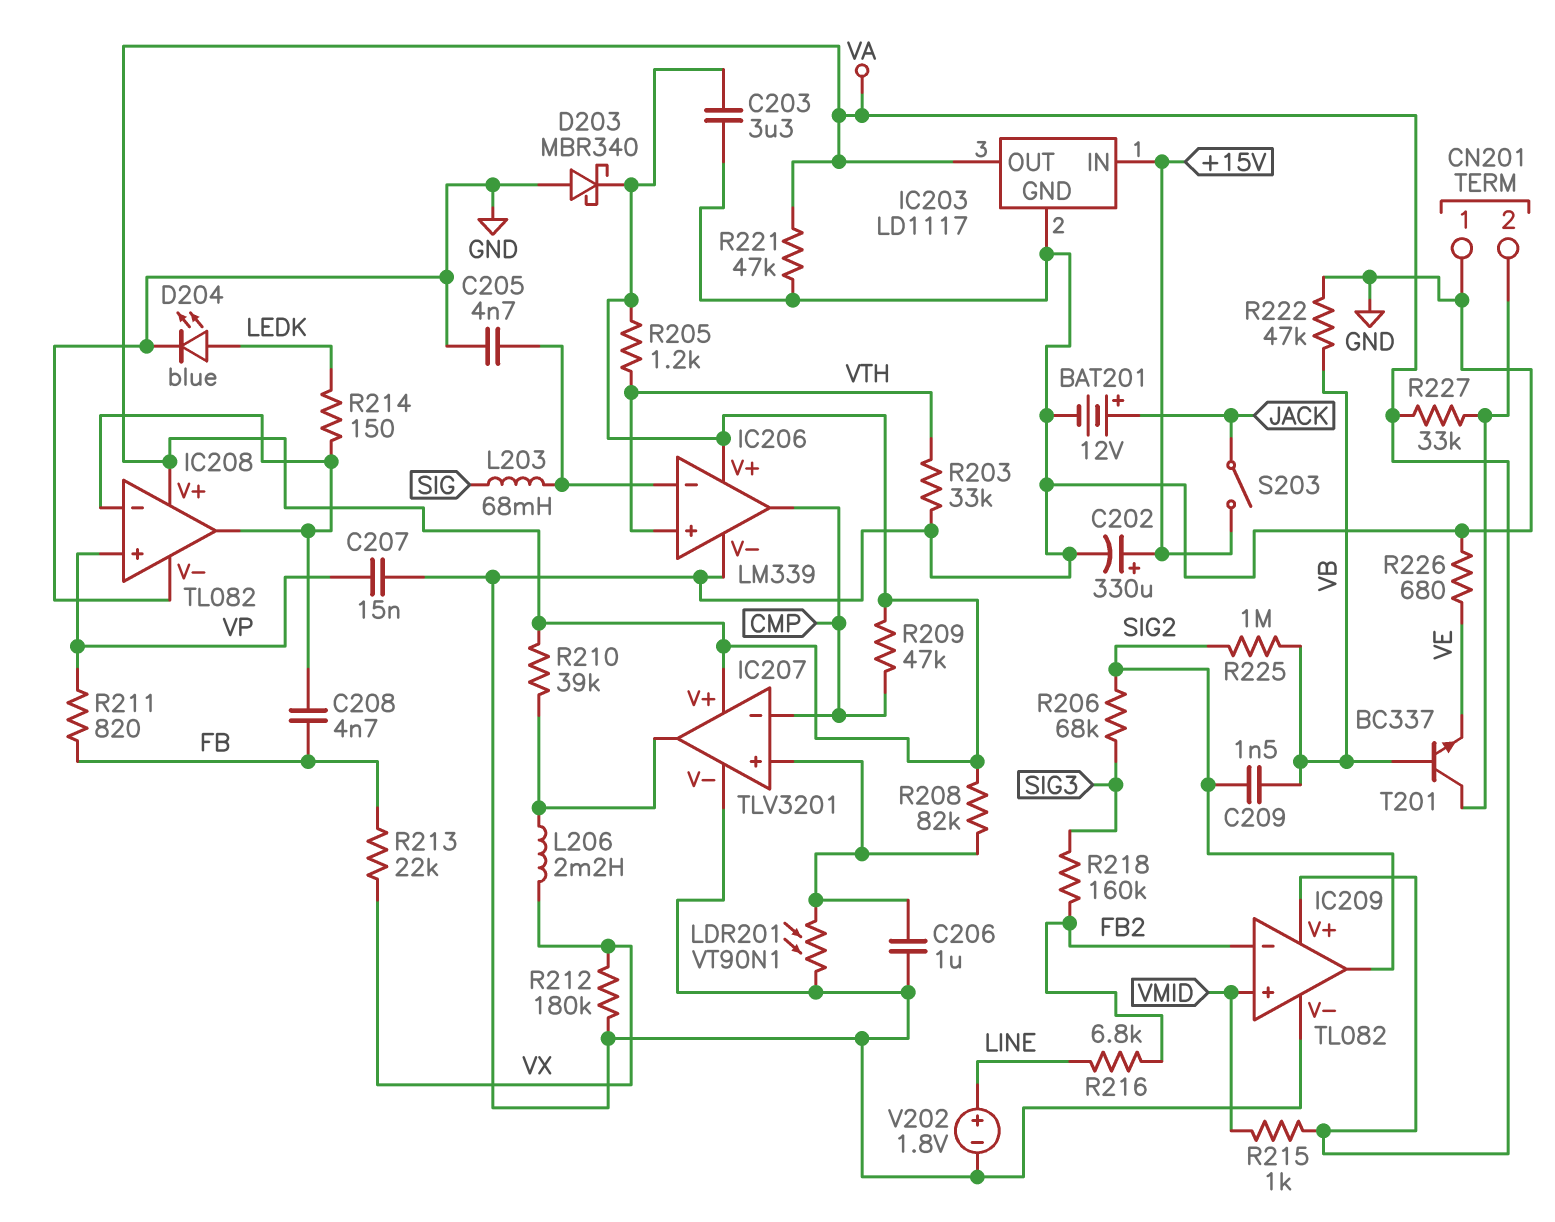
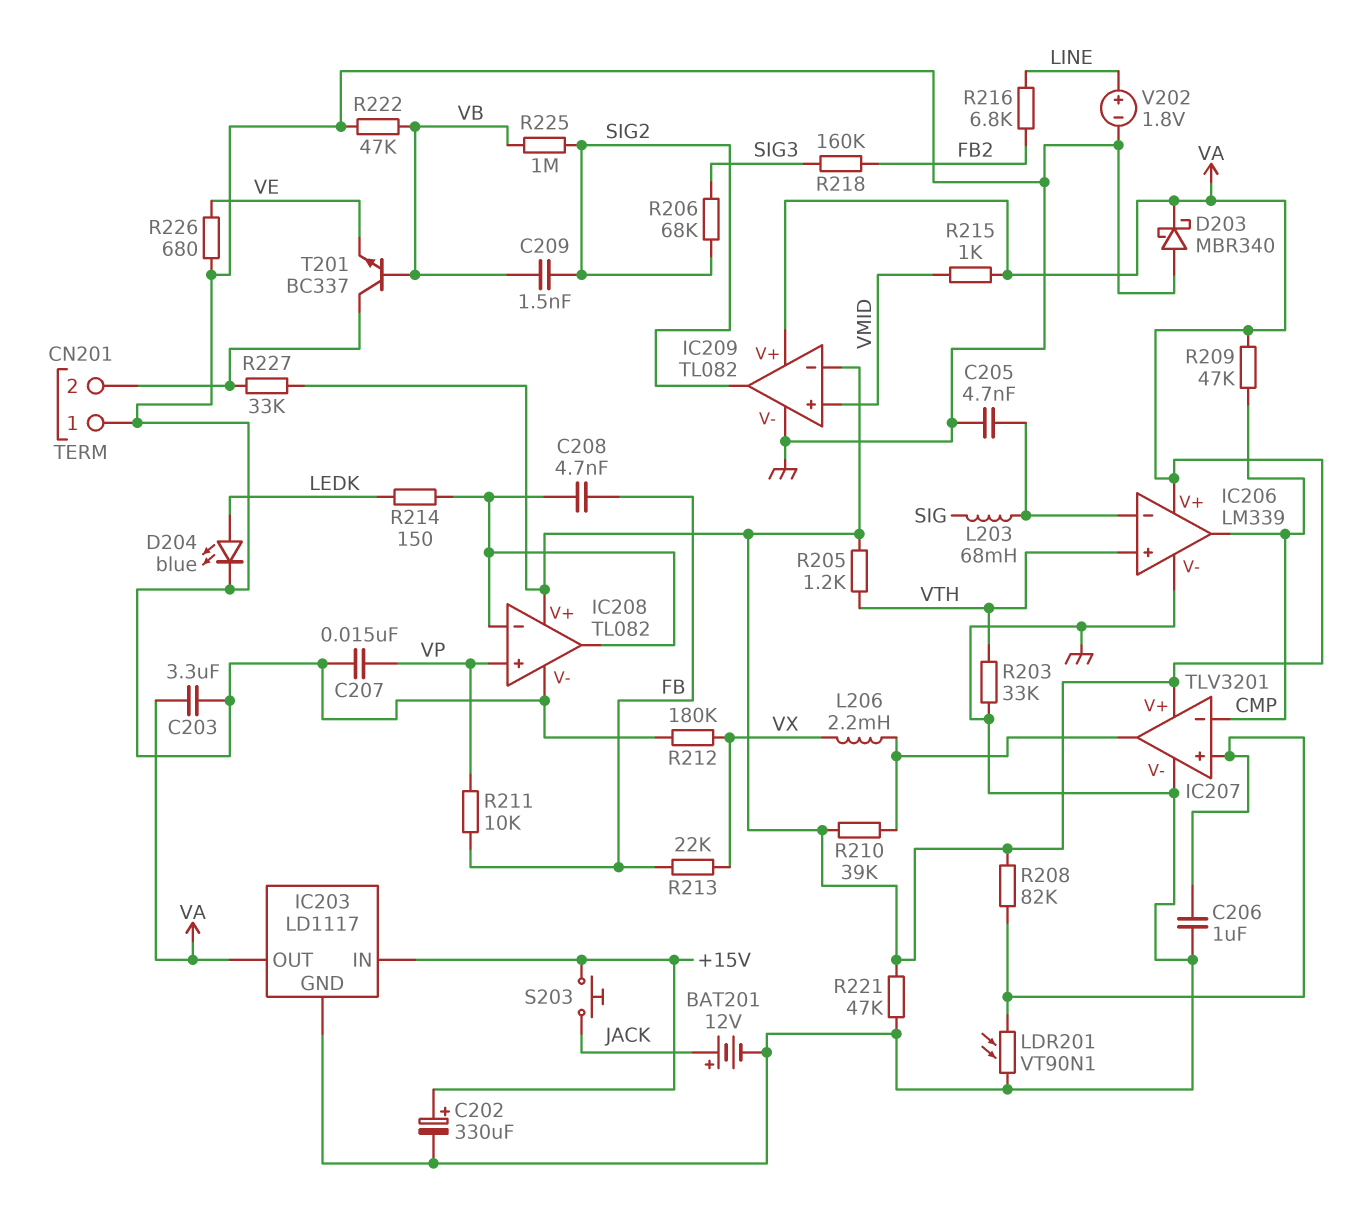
IC209 pin in-: FB2 -> VA
R211: 820 (FB, VP) -> 10k (FB, VP)
S203: switch (+15V, JACK) -> button (+15V, JACK)

